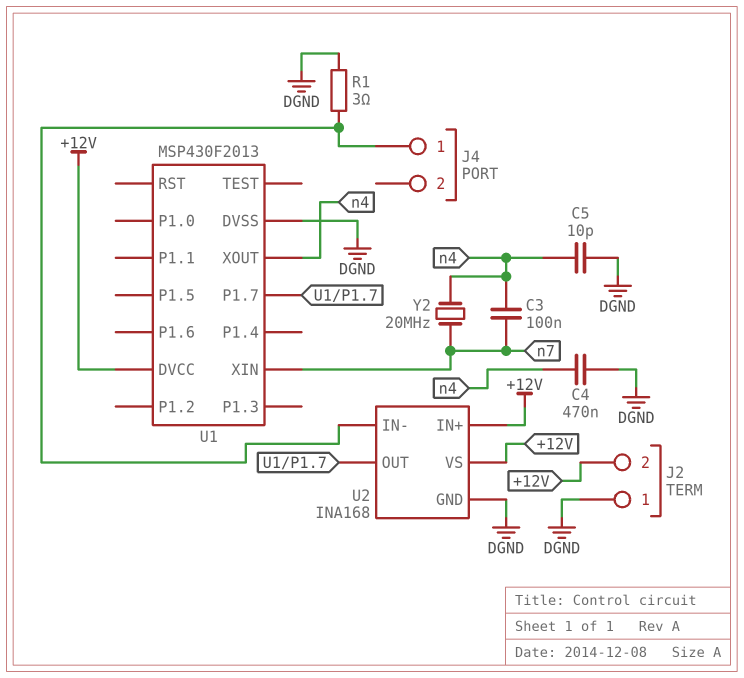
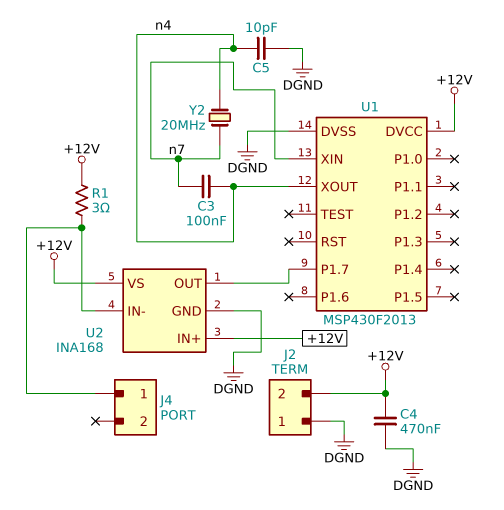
C4: 470nF (DGND, n4) -> 470nF (+12V, DGND)
R1: 3 (DGND, J4/1) -> 3 (+12V, J4/1)

